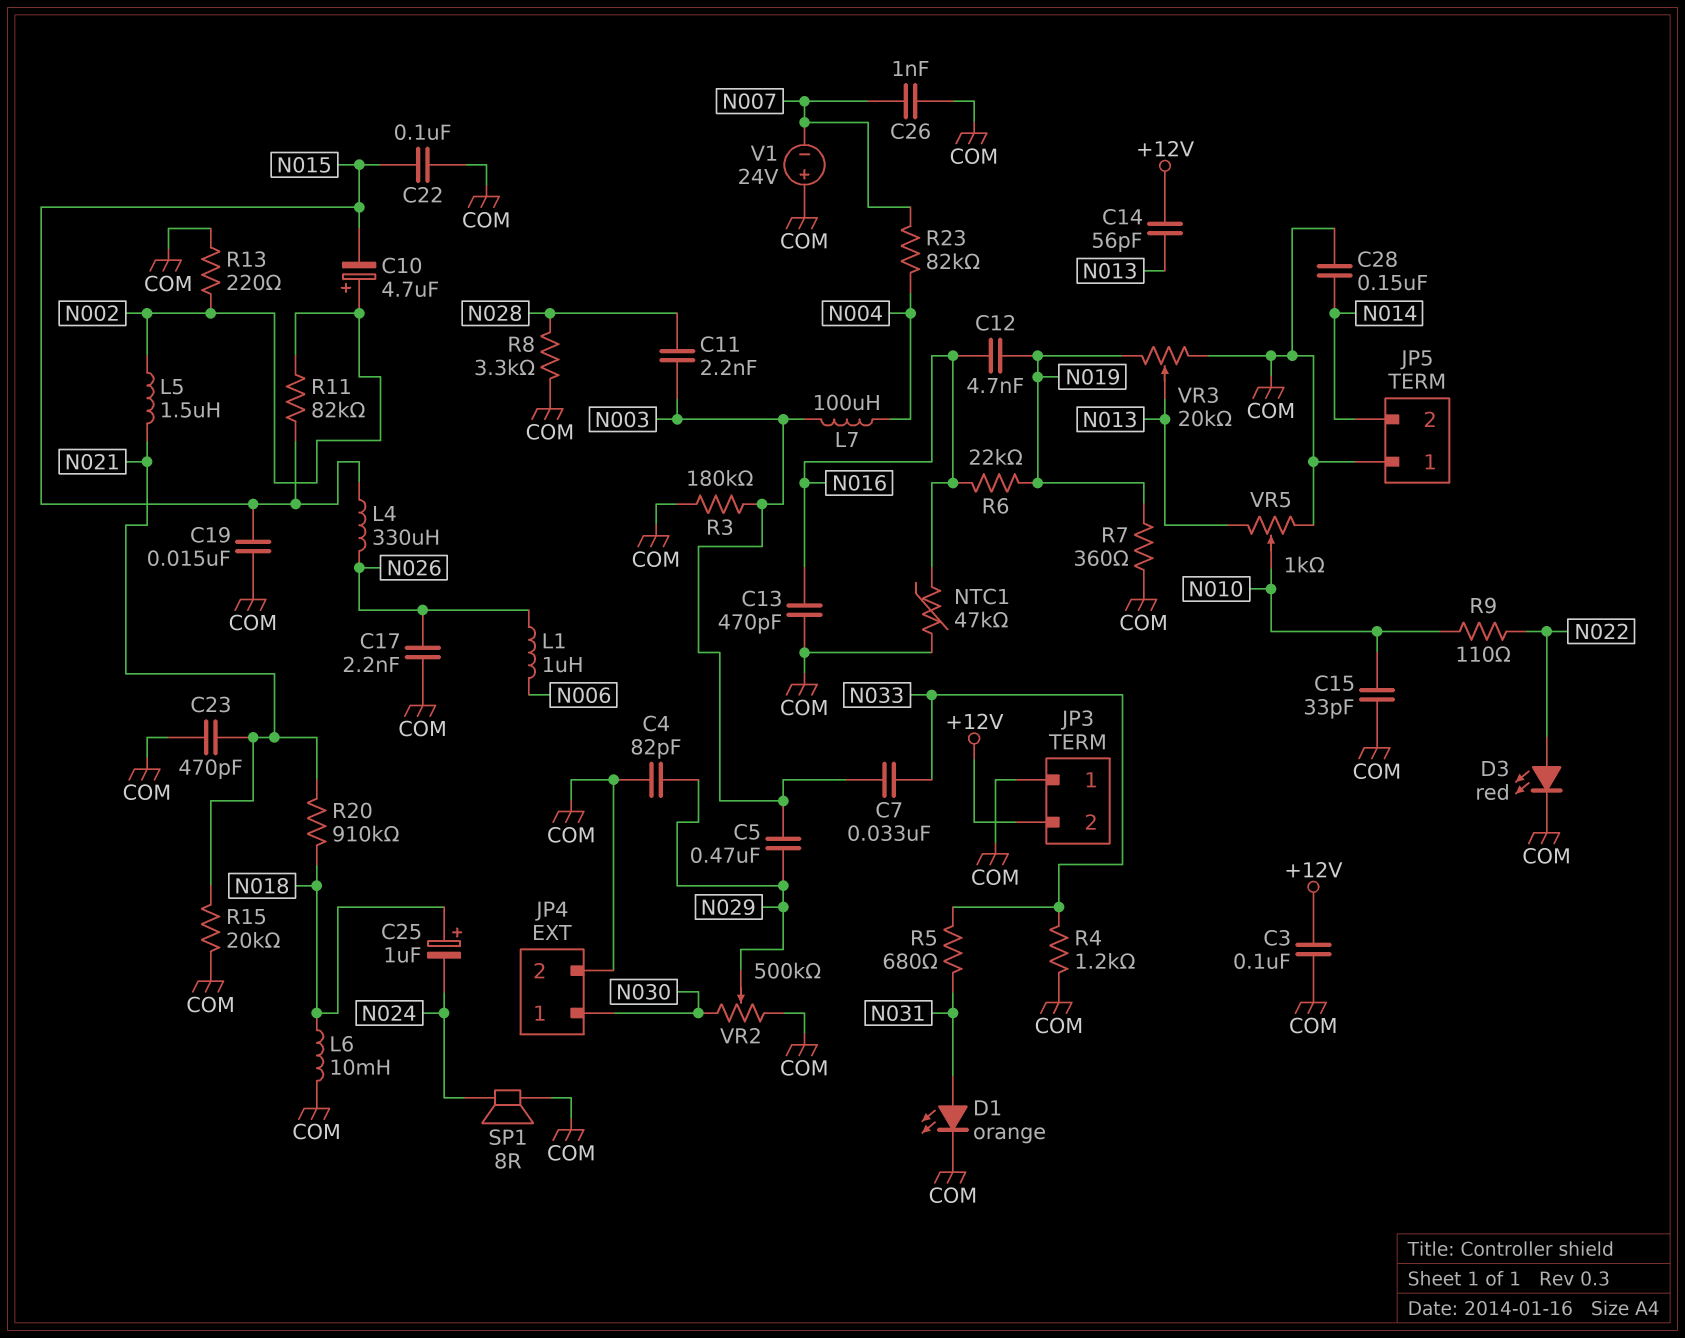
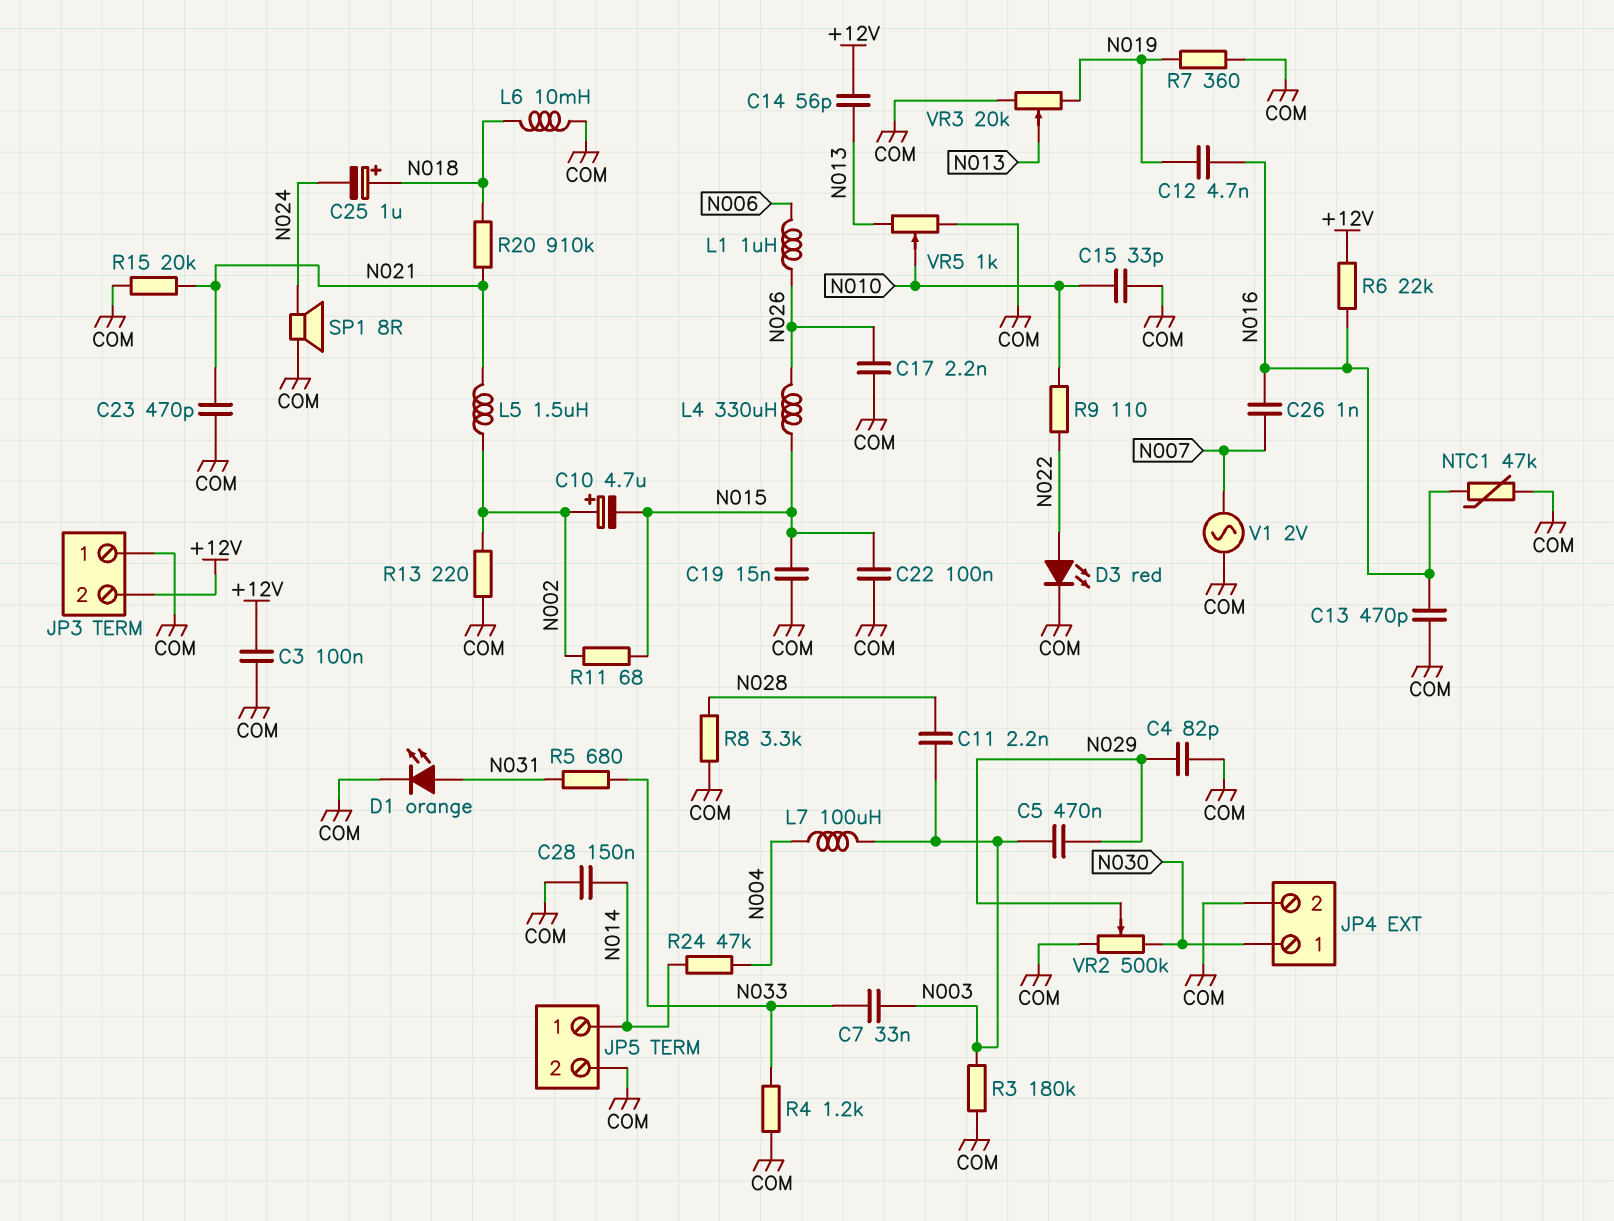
C26: 1nF (COM, N007) -> 1nF (N007, N016)
JP5 pin 1: COM -> N014
JP5 pin 2: N014 -> COM
R6: 22k (N016, N019) -> 22k (+12V, N016)
R11: 82k (N002, N015) -> 68 (N002, N015)
R23: 82k (N004, N007) -> none
R24: none -> 47k (N004, N014)
V1: 24V (plus COM, minus N007) -> AC 2V (COM, N007)

